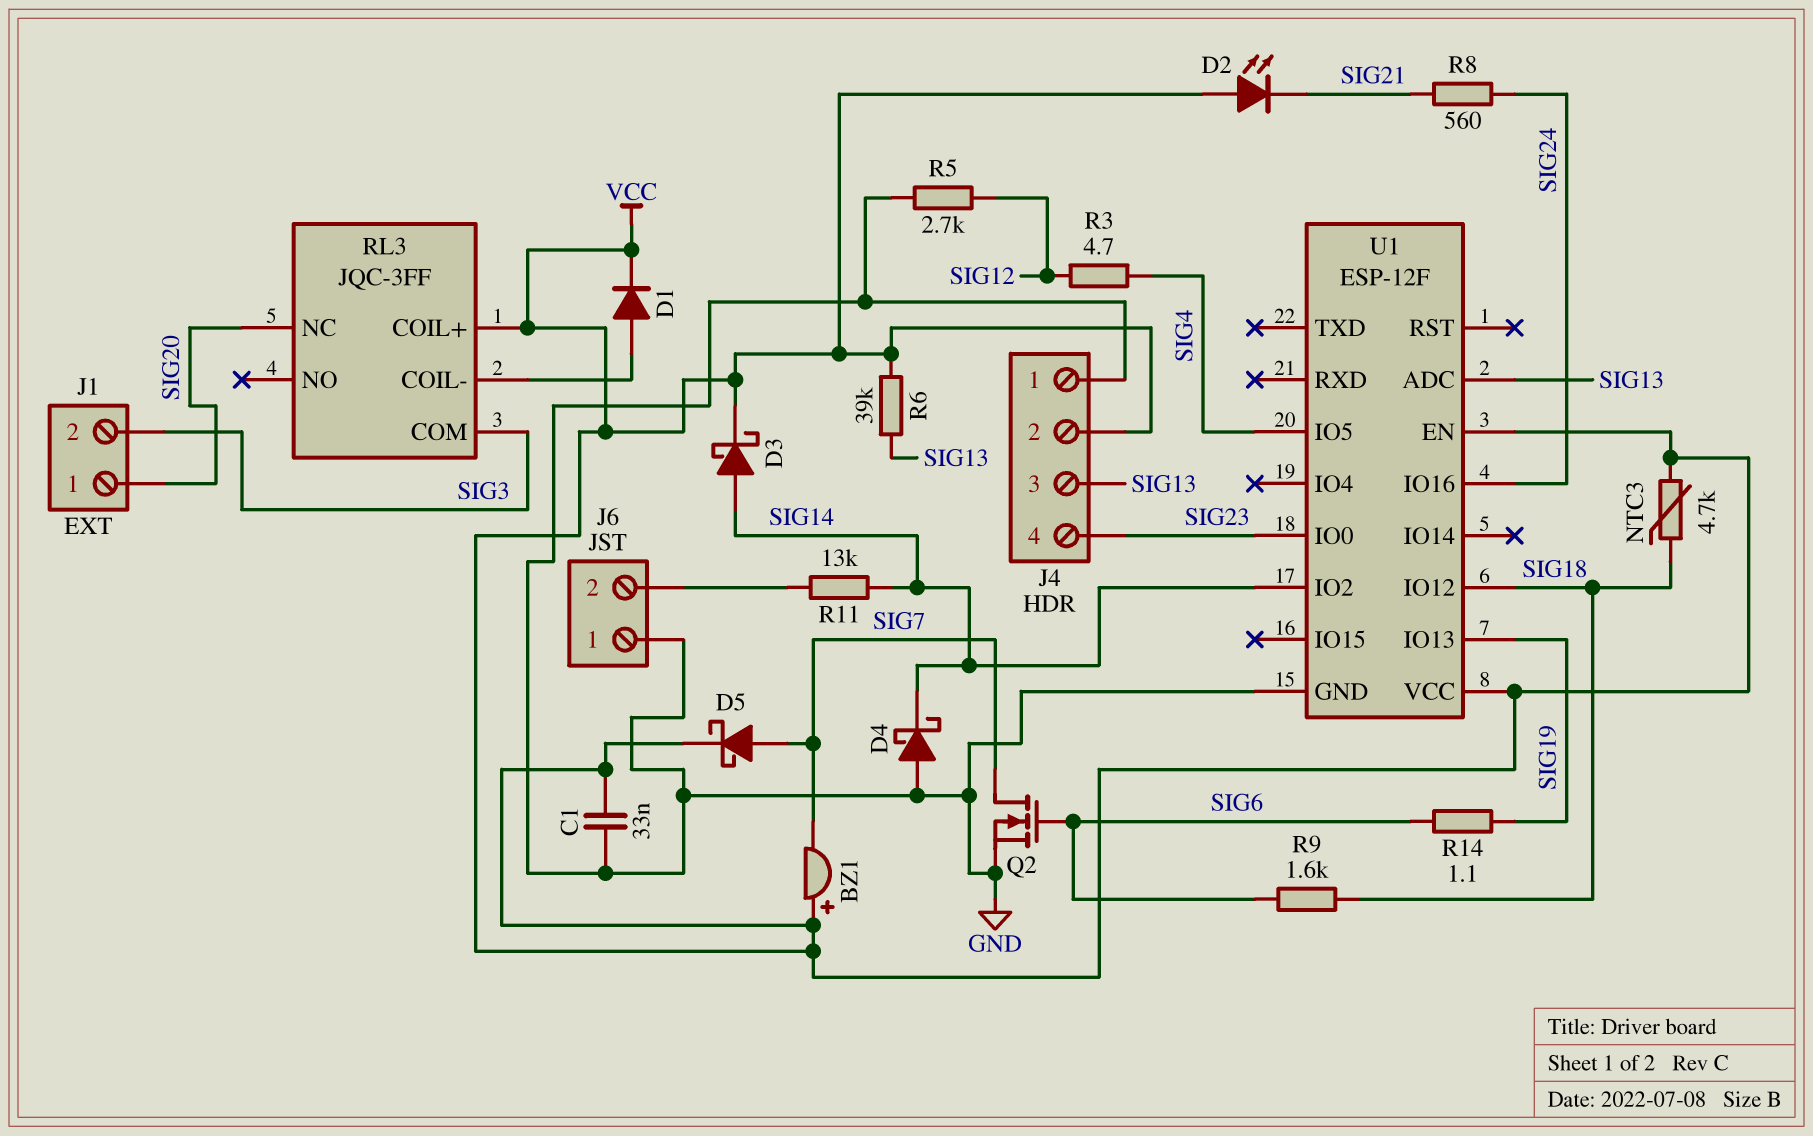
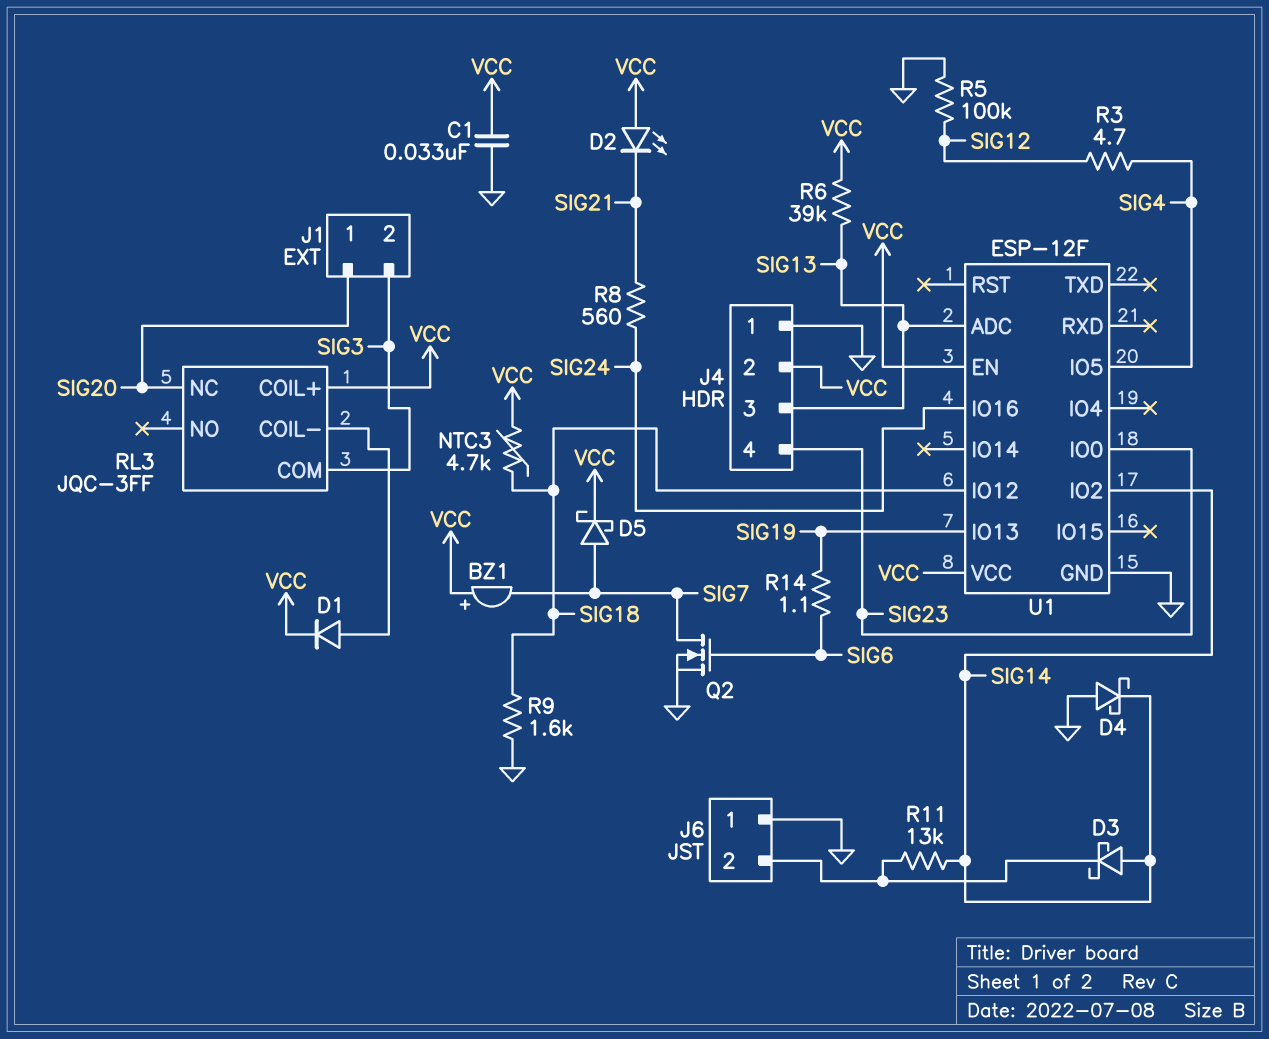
D3: schottky (A SIG14, K VCC) -> schottky (A SIG14, K J6/2)
R5: 2.7k (GND, SIG12) -> 100k (GND, SIG12)
R9: 1.6k (SIG6, SIG18) -> 1.6k (GND, SIG18)

